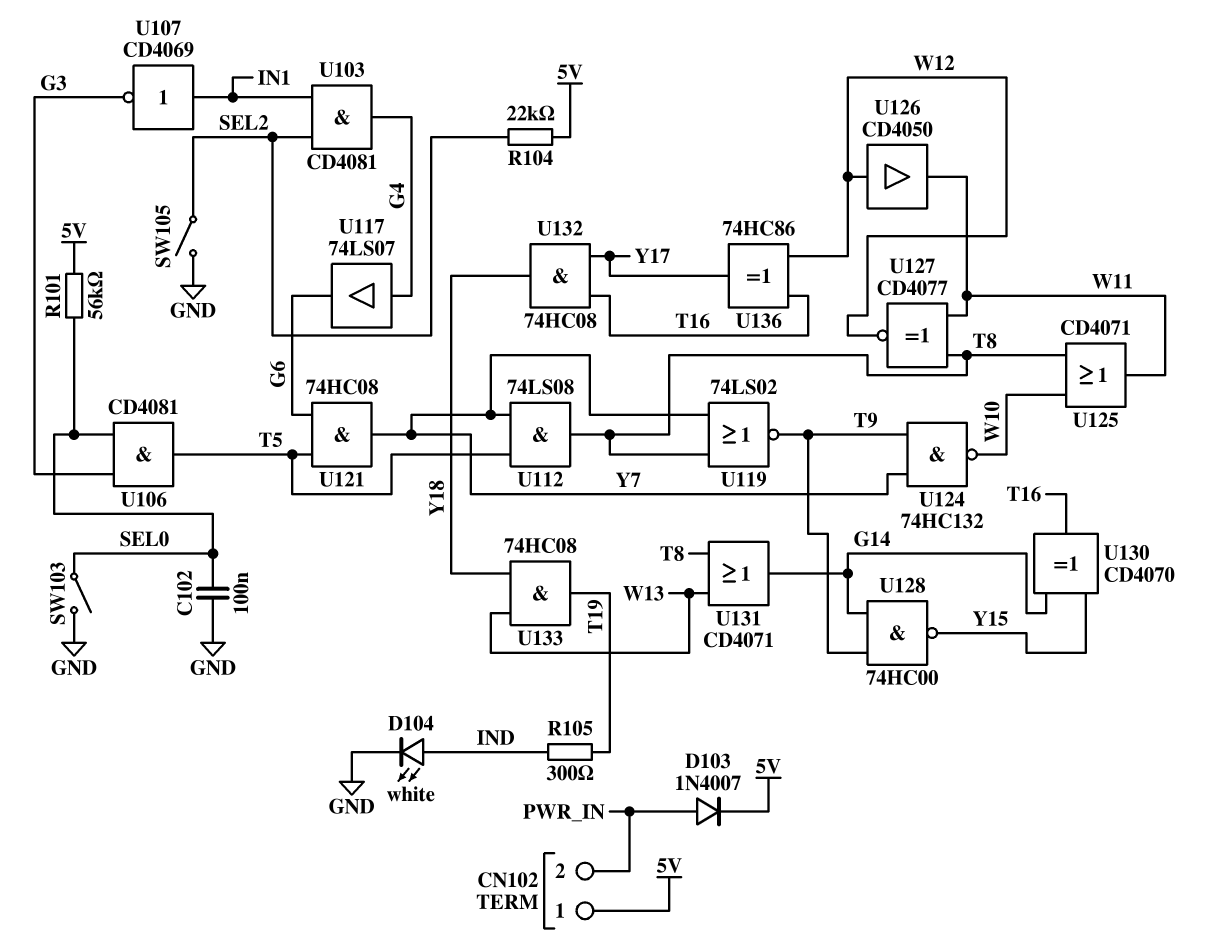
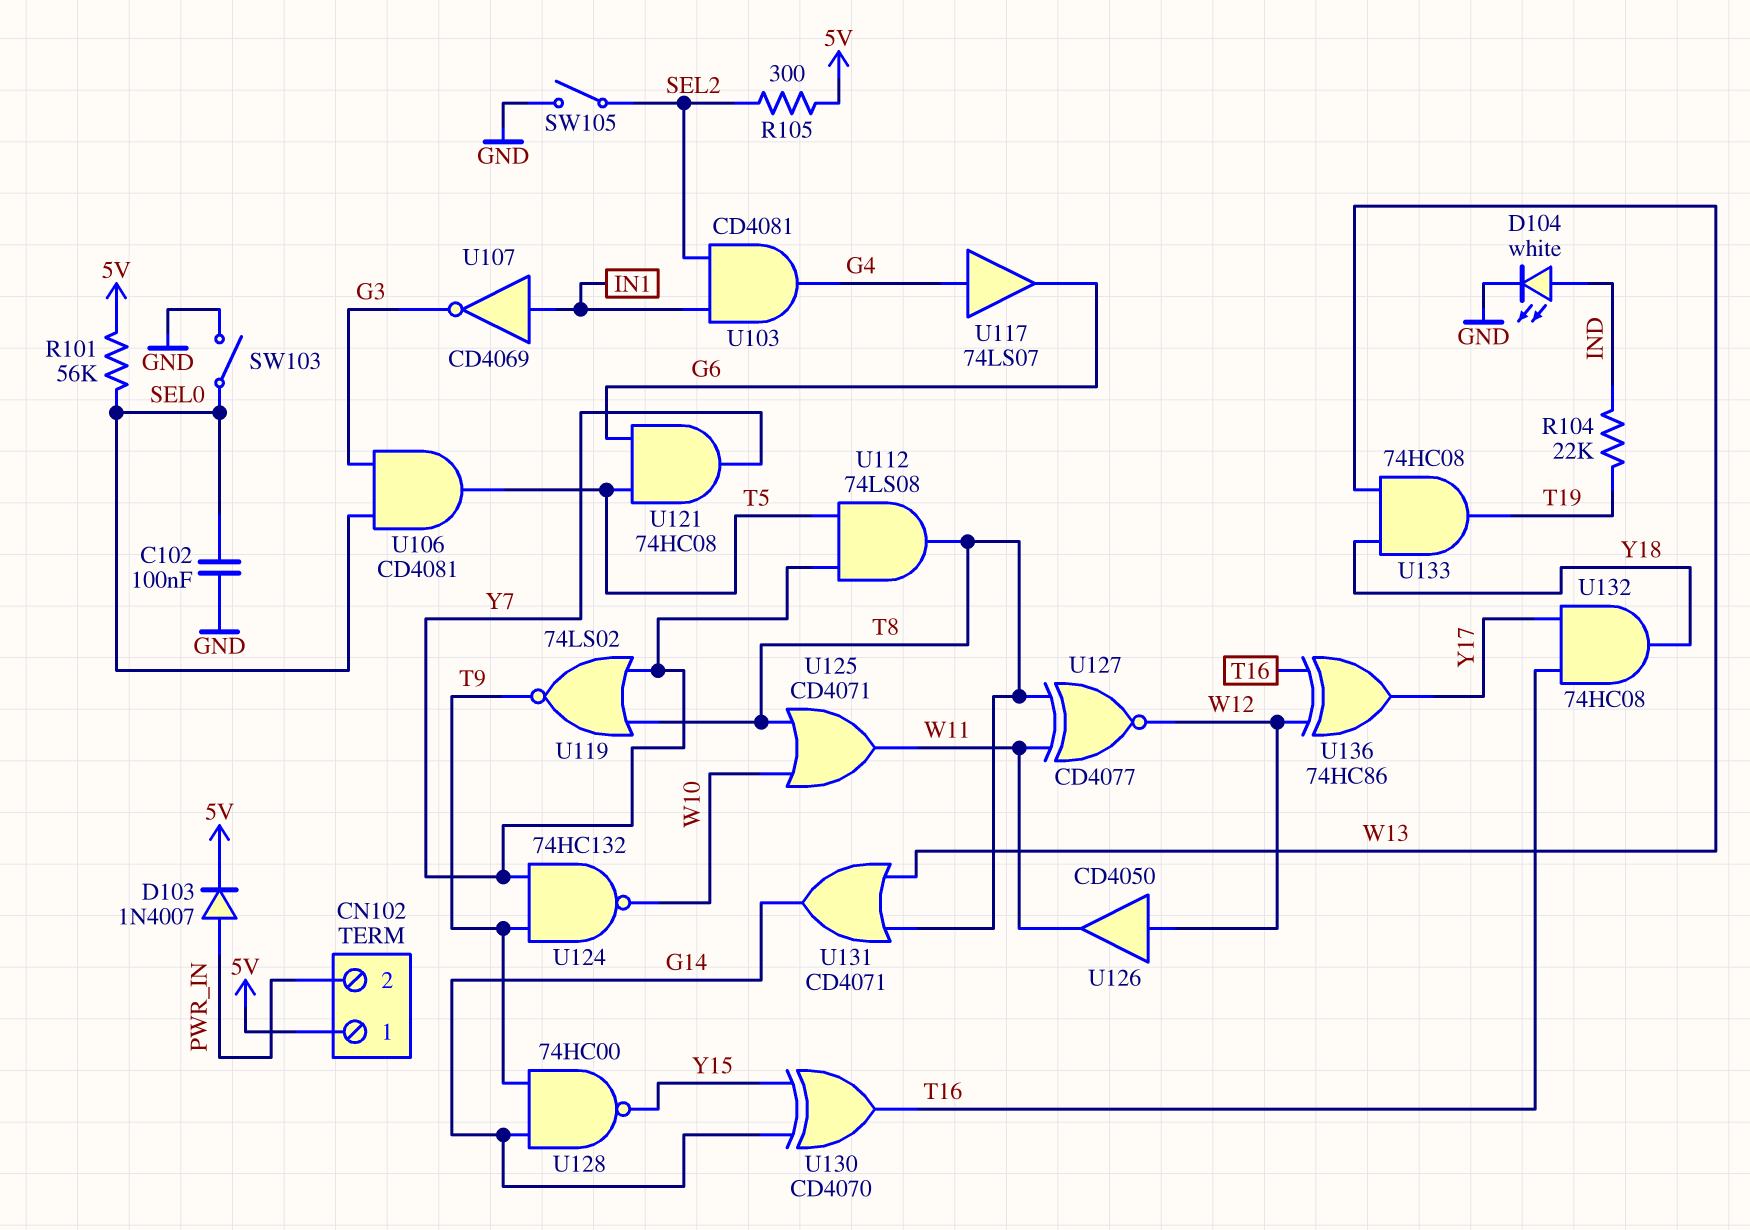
R104: 22k (5V, SEL2) -> 22k (IND, T19)
R105: 300 (IND, T19) -> 300 (5V, SEL2)

